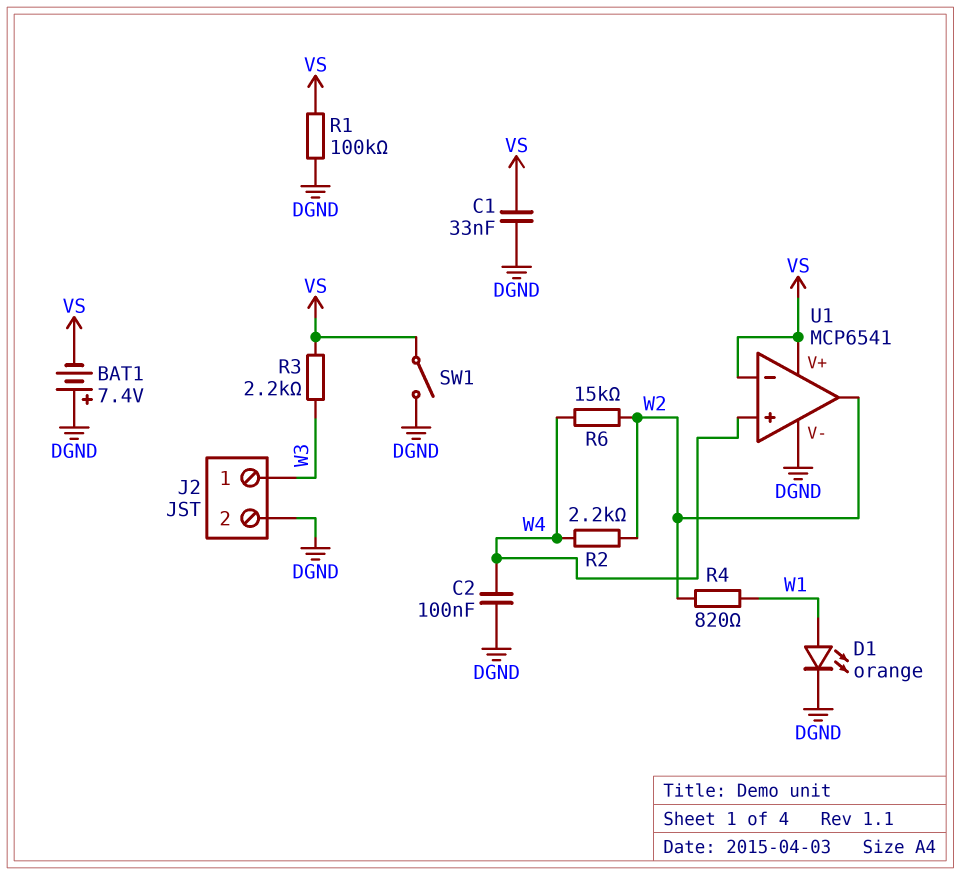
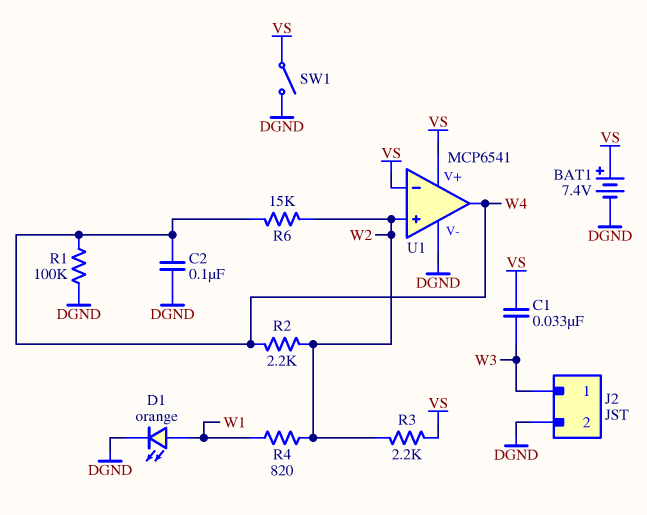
BAT1: 7.4V (plus DGND, minus VS) -> 7.4V (plus VS, minus DGND)
C1: 33nF (DGND, VS) -> 33nF (VS, W3)
R1: 100k (DGND, VS) -> 100k (DGND, W4)
R3: 2.2k (VS, W3) -> 2.2k (VS, W2)
U1 pin in+: W4 -> W2
U1 pin out: W2 -> W4

